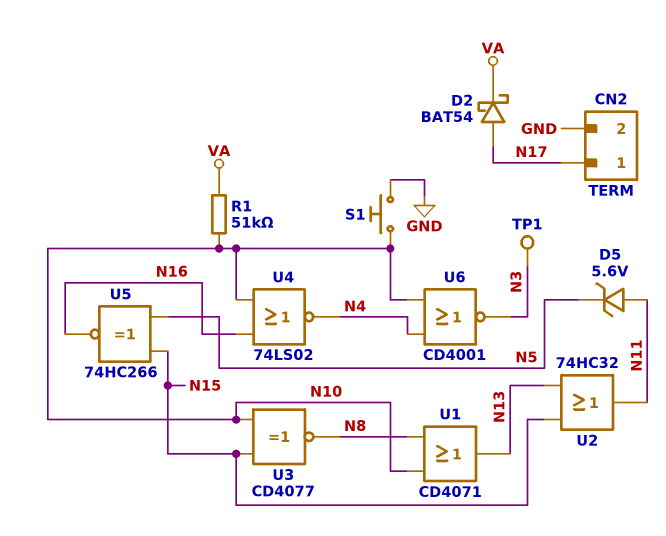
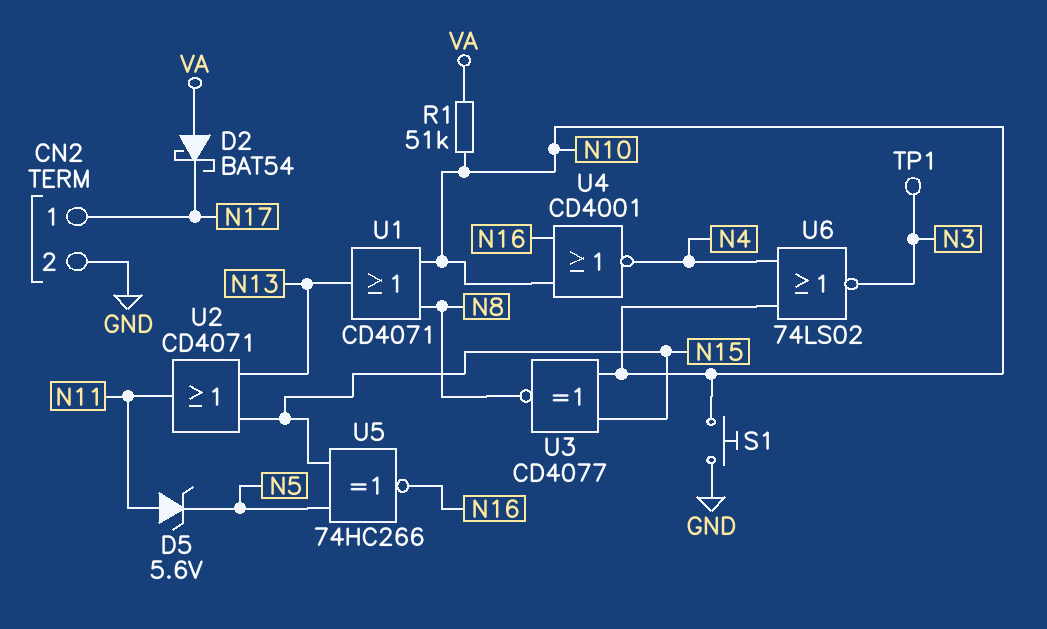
D2: schottky BAT54 (A N17, K VA) -> schottky BAT54 (A VA, K N17)
U2: OR 74HC32 (in N13, in N15, out N11) -> OR CD4071 (in N13, in N15, out N11)
U4: NOR 74LS02 (in N10, in N16, out N4) -> NOR CD4001 (in N10, in N16, out N4)
U6: NOR CD4001 (in N4, in N10, out N3) -> NOR 74LS02 (in N4, in N10, out N3)

